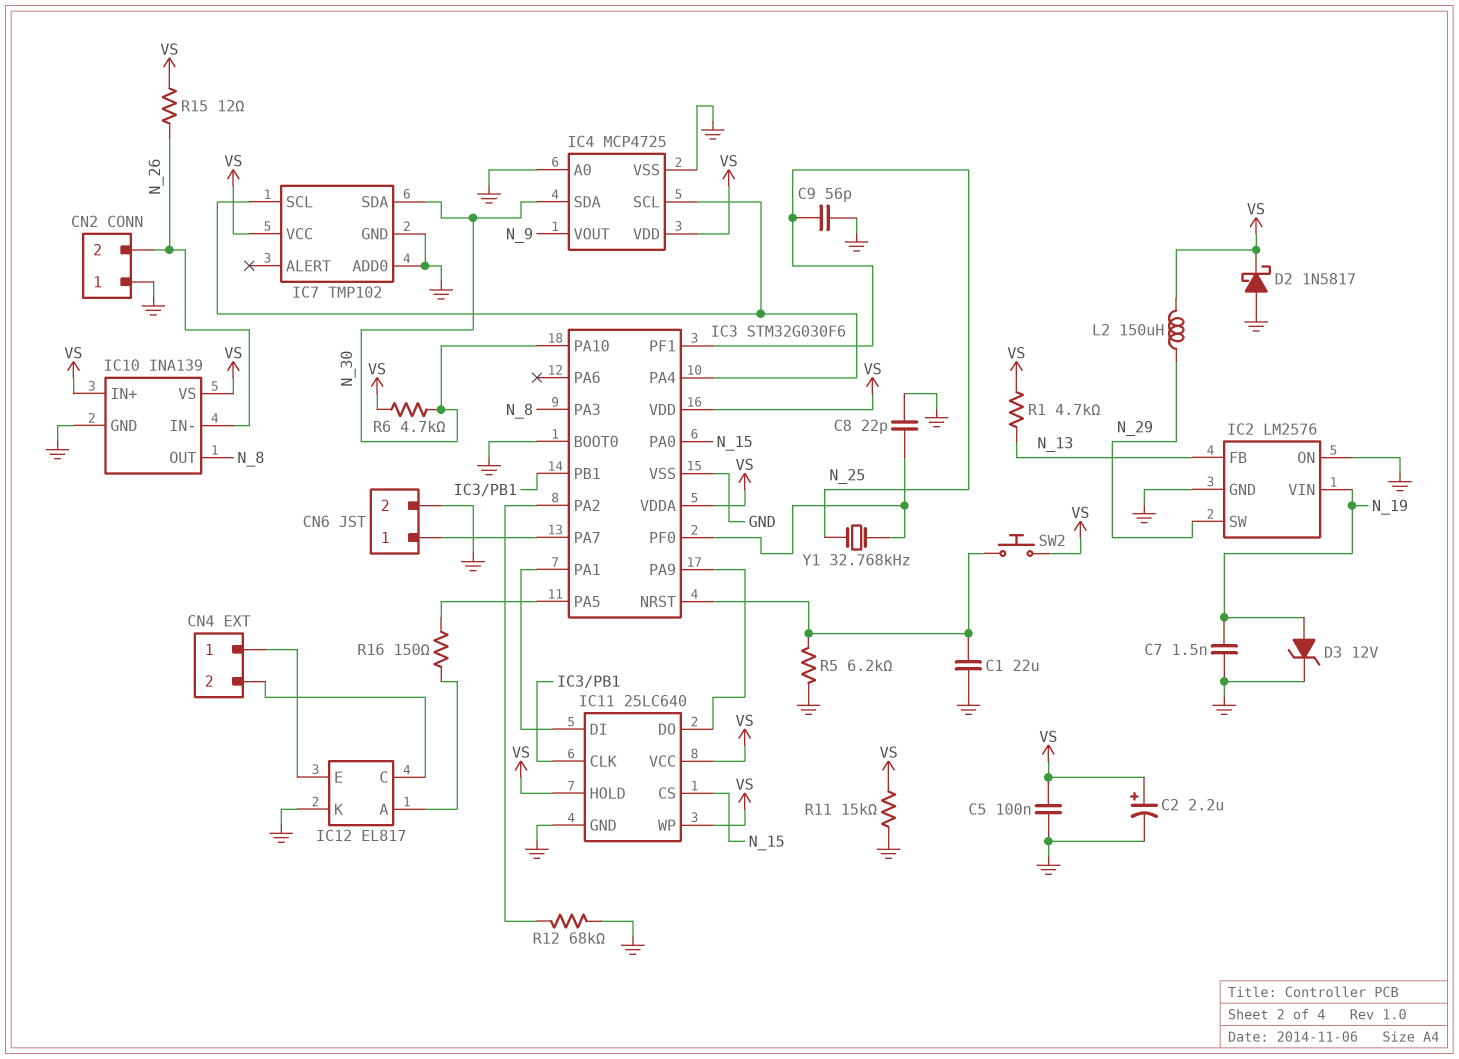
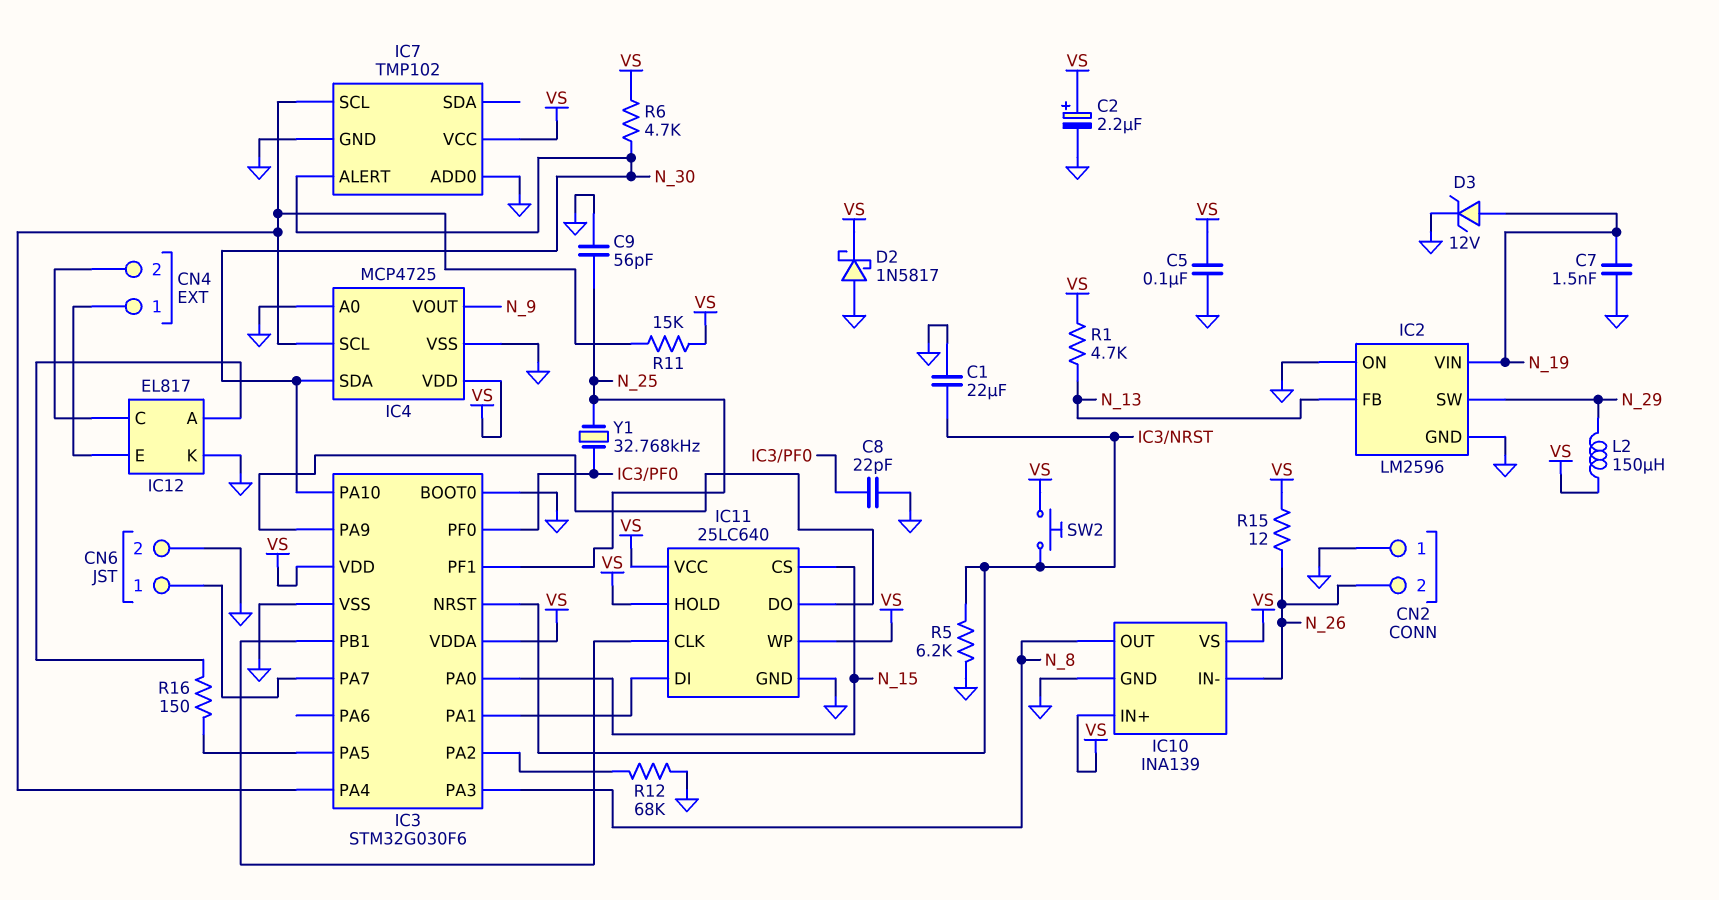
IC2: LM2576 -> LM2596
IC7 pin ALERT: none -> N_30
IC7 pin SDA: N_30 -> none
R11: 15k (GND, VS) -> 15k (IC3/PA4, VS)

